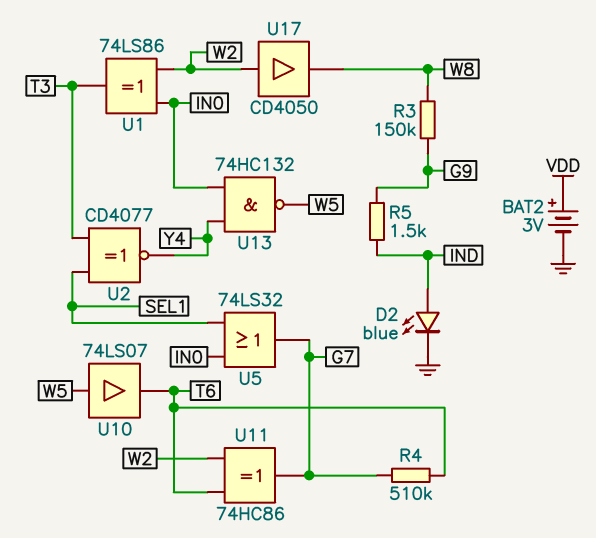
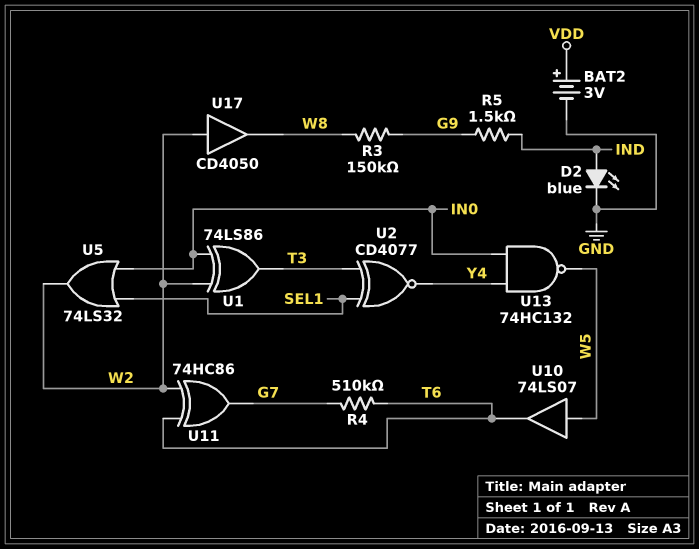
U5: OR 74LS32 (in IN0, in SEL1, out G7) -> OR 74LS32 (in IN0, in SEL1, out W2)

